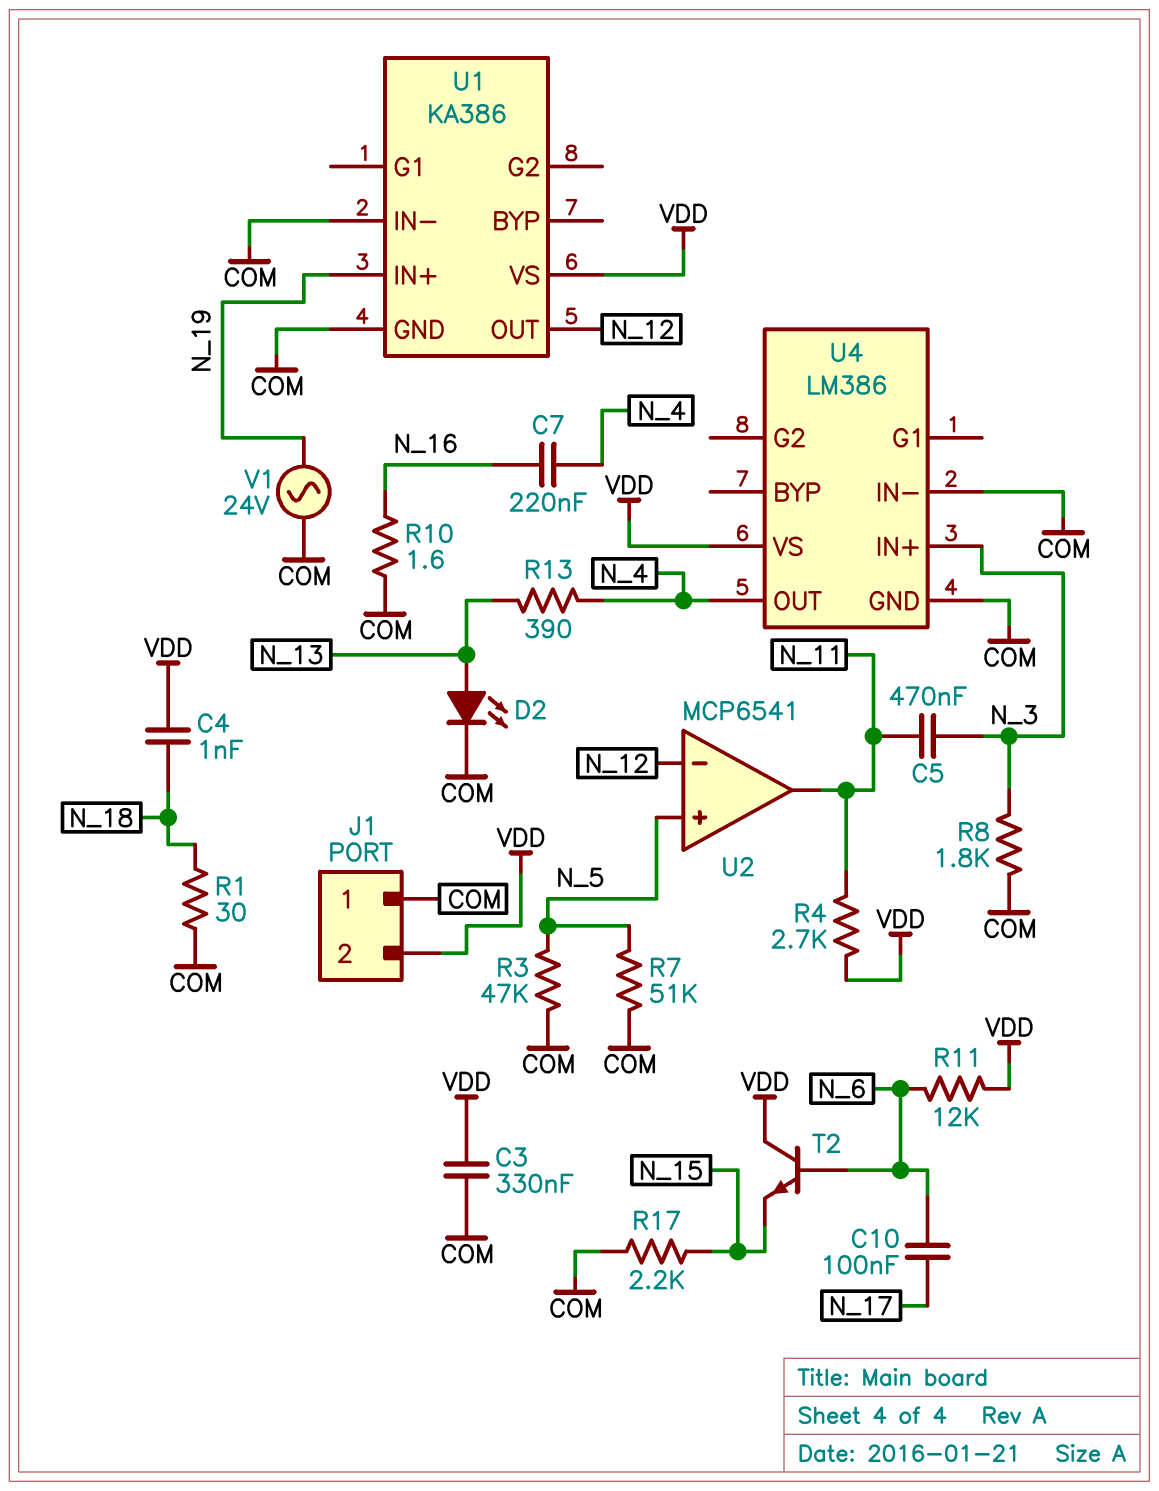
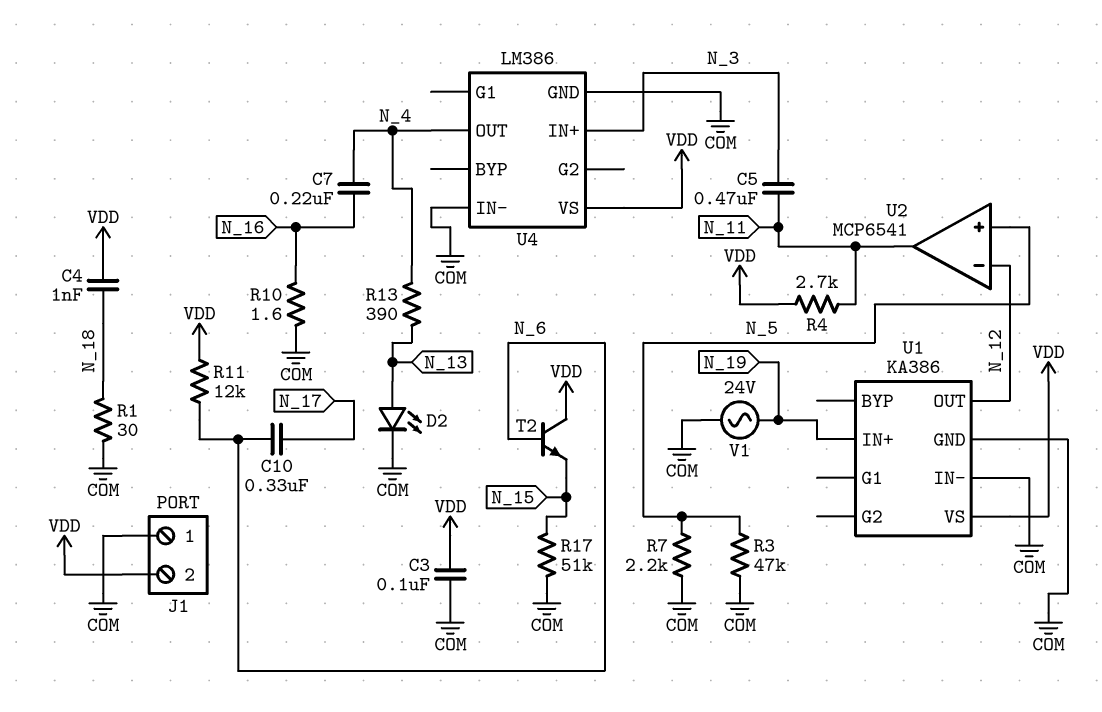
C3: 330nF (COM, VDD) -> 100nF (COM, VDD)
C10: 100nF (N_6, N_17) -> 330nF (N_6, N_17)
R7: 51k (COM, N_5) -> 2.2k (COM, N_5)
R8: 1.8k (COM, N_3) -> none
R17: 2.2k (COM, N_15) -> 51k (COM, N_15)

